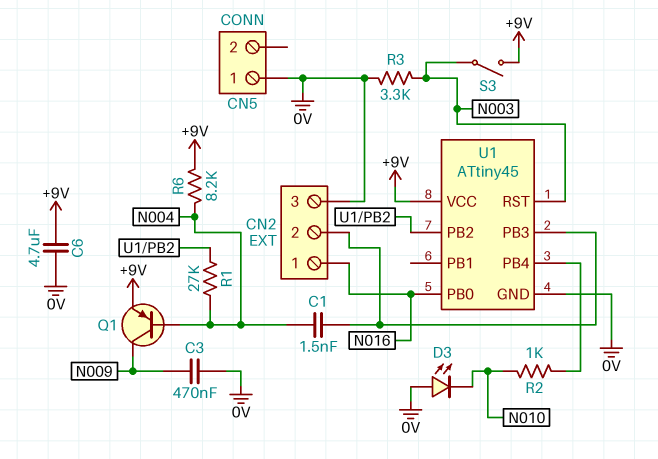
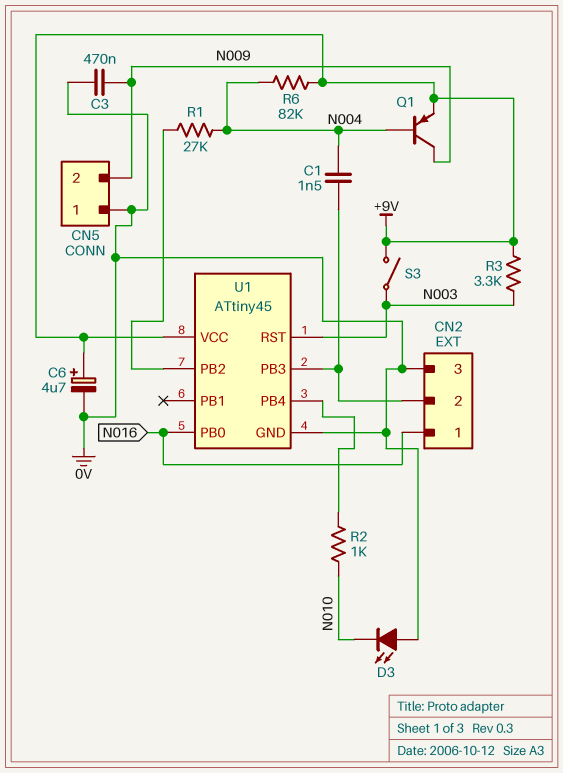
C6: 4.7uF (+9V, 0V) -> 4.7uF (plus +9V, minus 0V)
CN5 pin 2: none -> N009
R3: 3.3k (0V, N003) -> 3.3k (+9V, N003)
R6: 8.2k (+9V, N004) -> 82k (+9V, N004)

